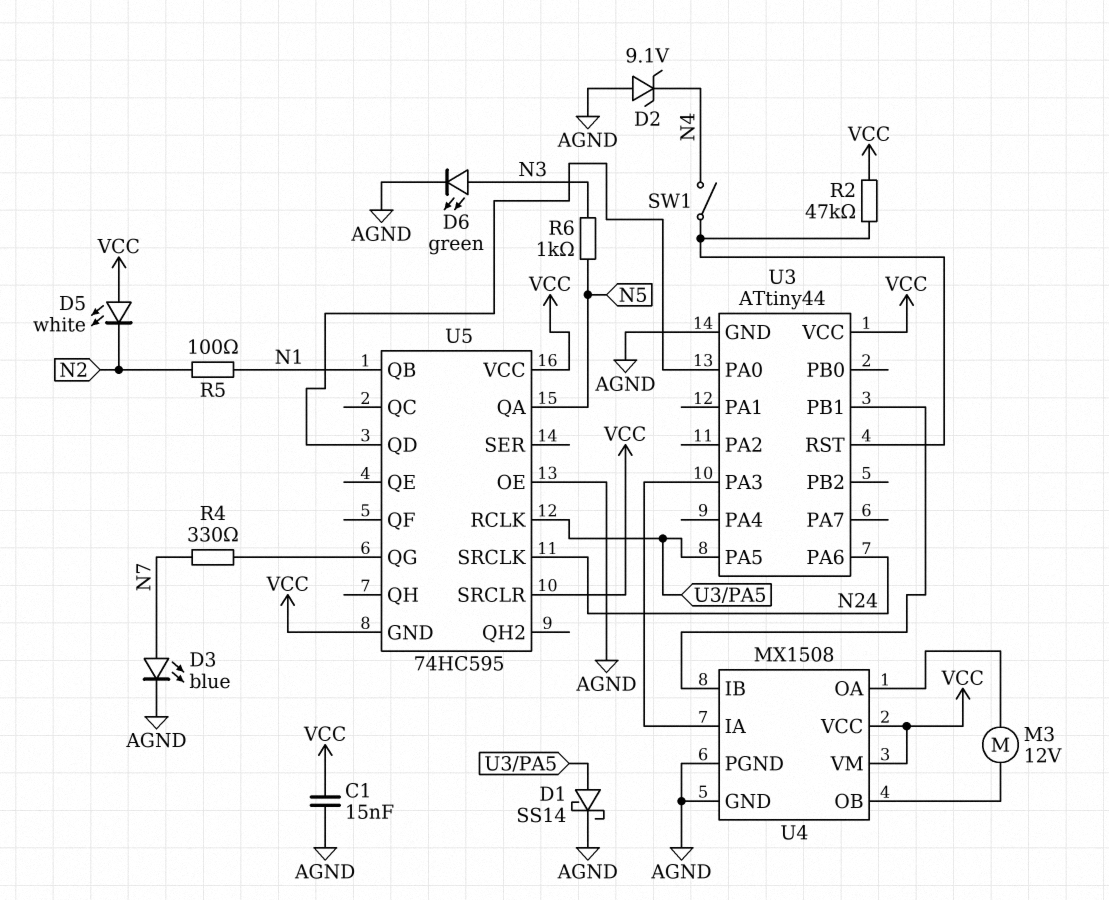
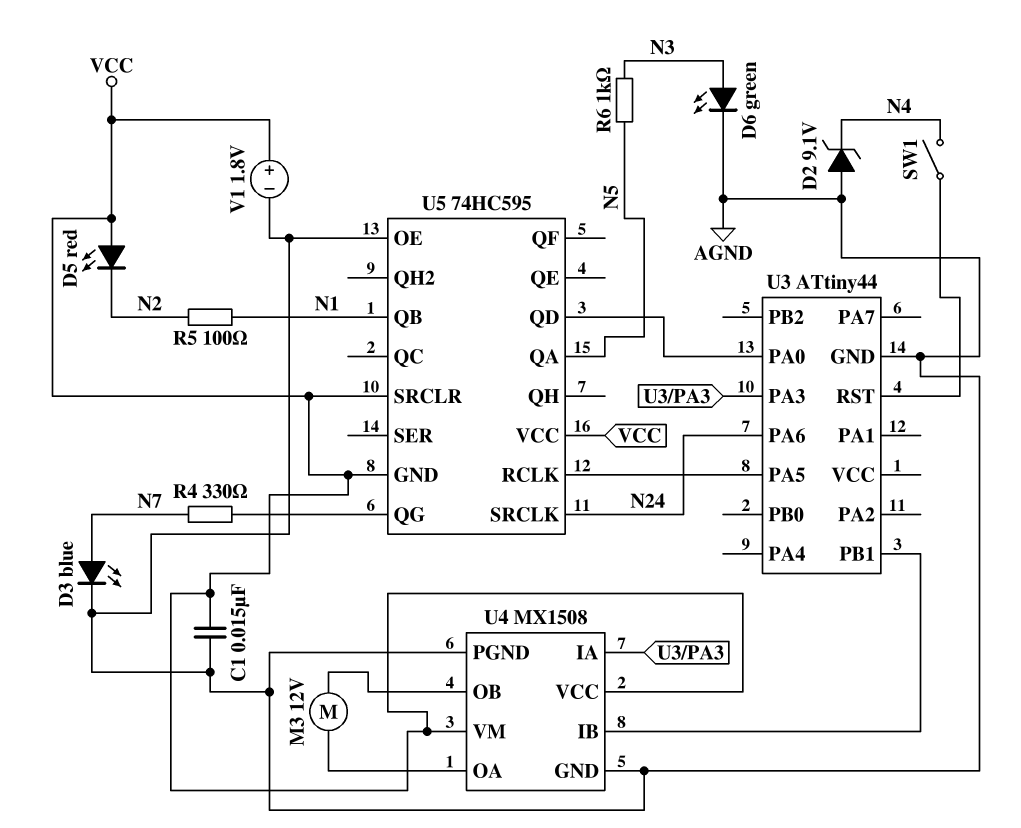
D1: schottky SS14 (A U3/PA5, K AGND) -> none
D5: LED white (A VCC, K N2) -> LED red (A VCC, K N2)
R2: 47k (U3/RST, VCC) -> none
U3 pin VCC: VCC -> none
V1: none -> 1.8V (plus VCC, minus AGND)

